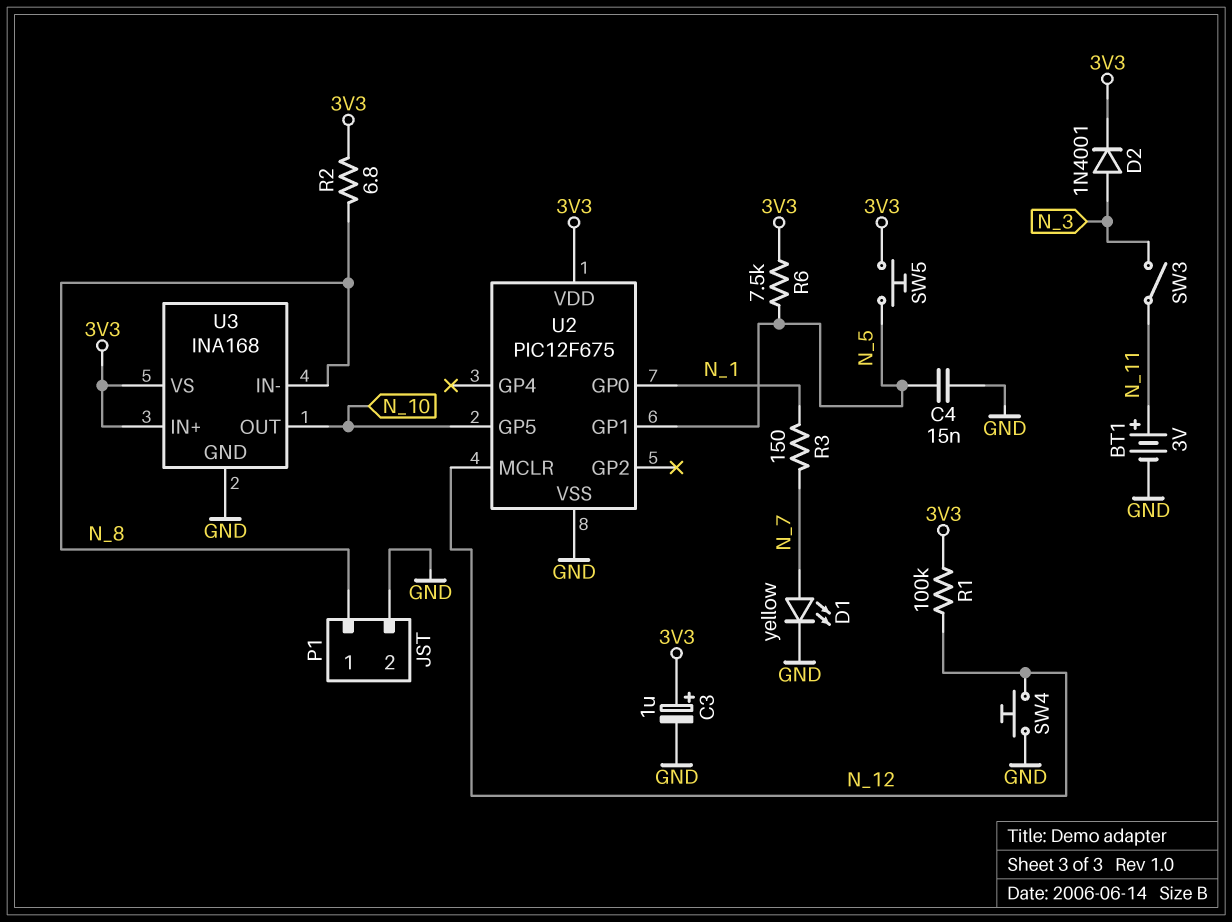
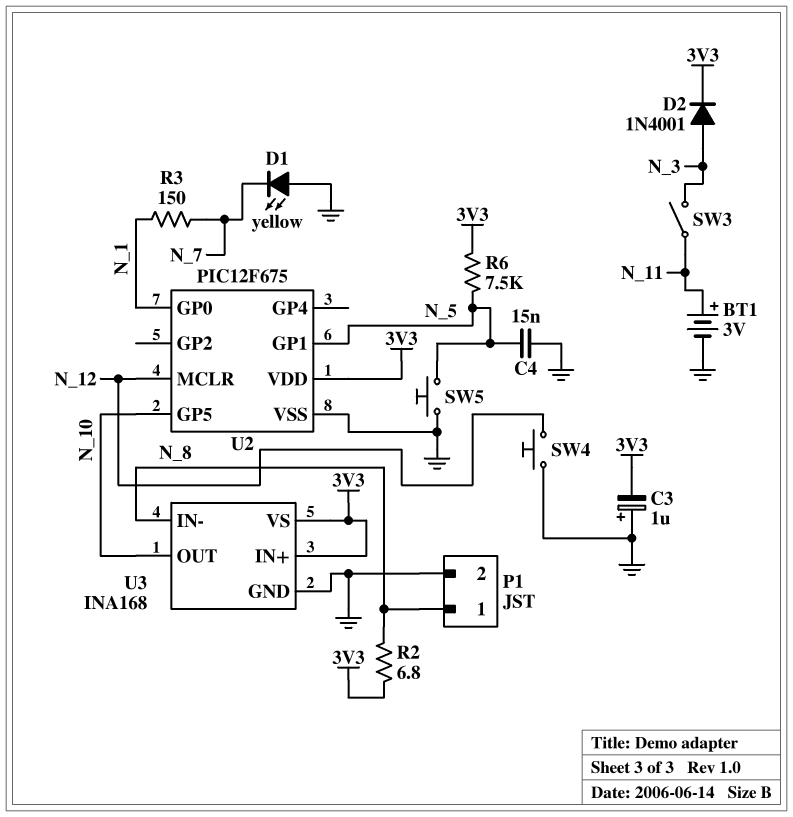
C3: 1uF (plus 3V3, minus GND) -> 1uF (plus GND, minus 3V3)
D1: LED yellow (A N_7, K GND) -> LED yellow (A GND, K N_7)
R1: 100k (3V3, N_12) -> none
SW5: button (3V3, N_5) -> button (GND, N_5)

